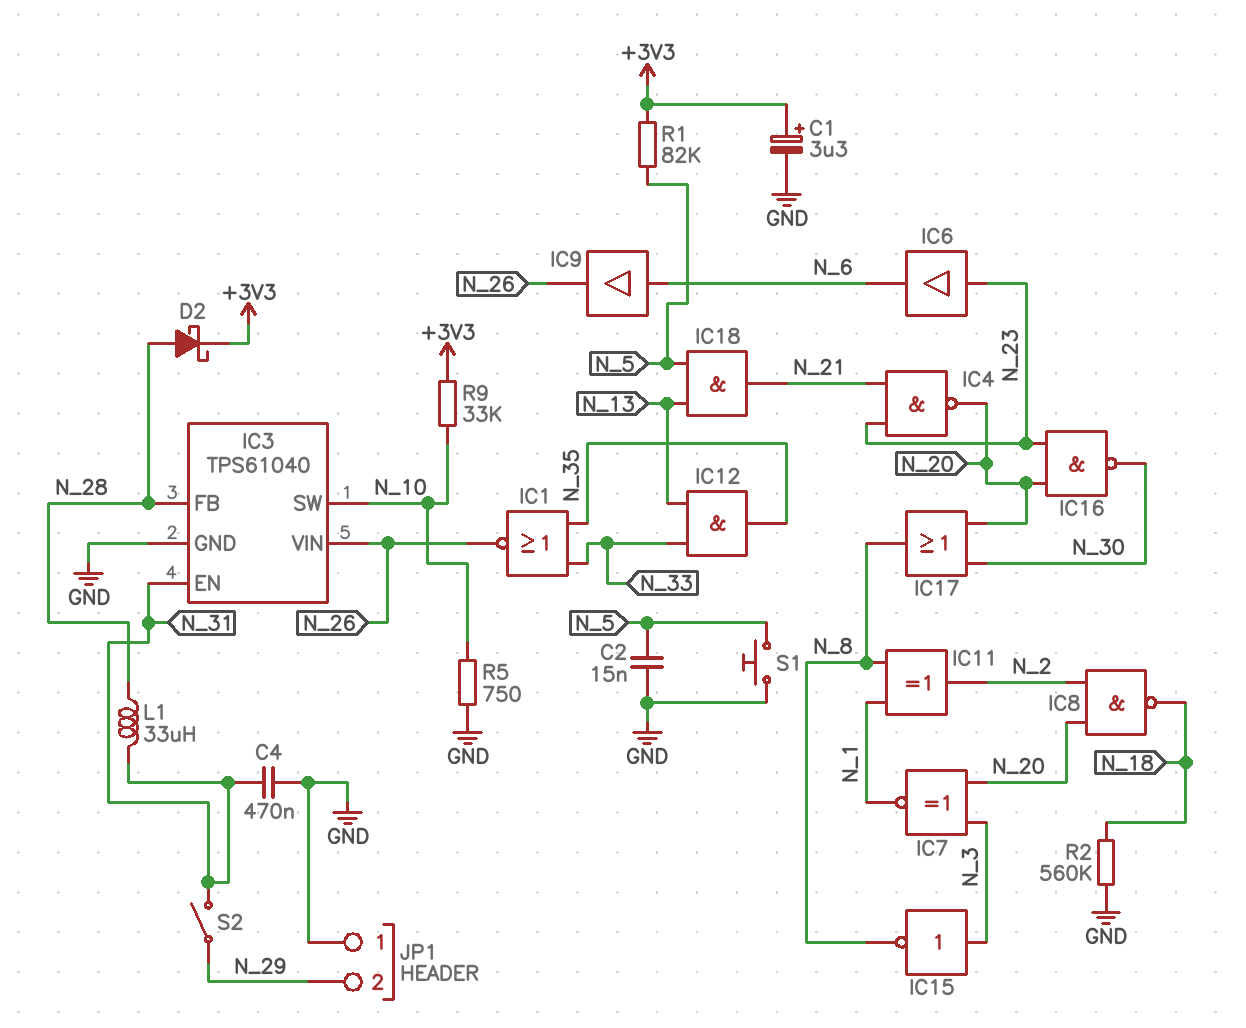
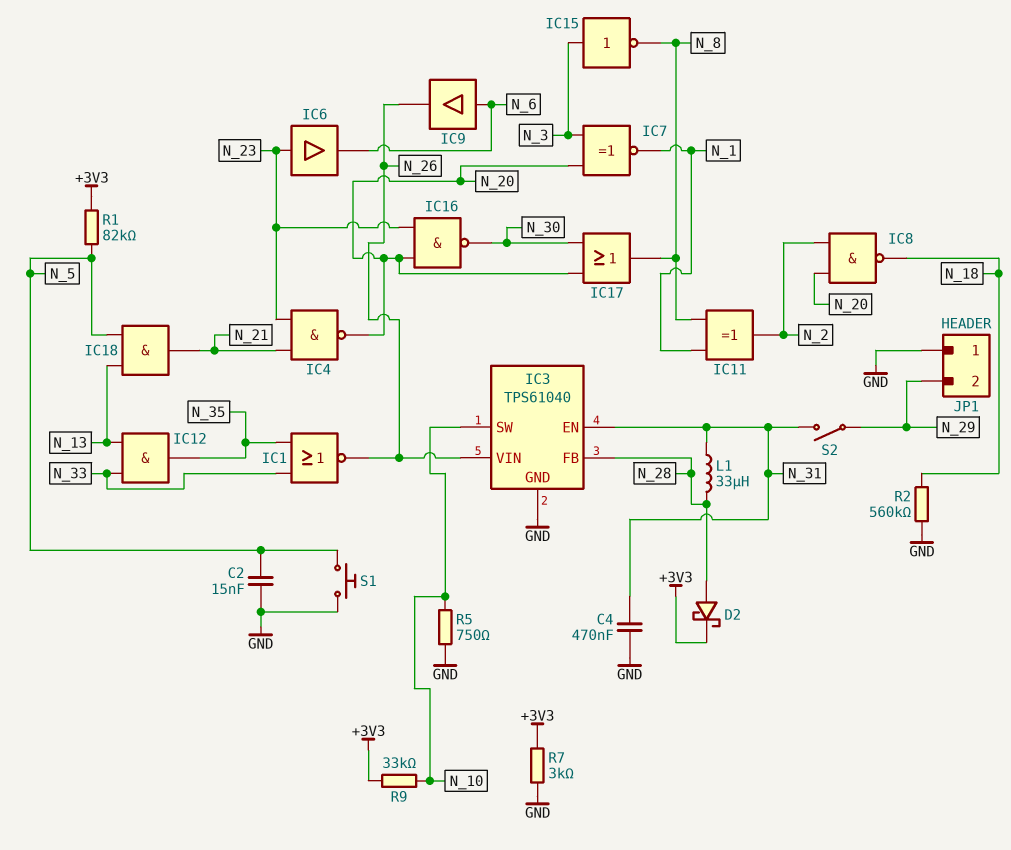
C1: 3.3uF (plus +3V3, minus GND) -> none
R7: none -> 3k (+3V3, GND)

